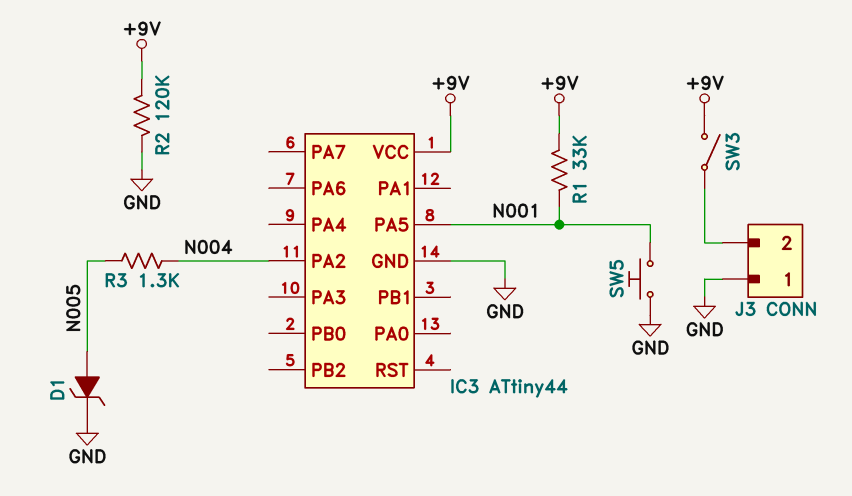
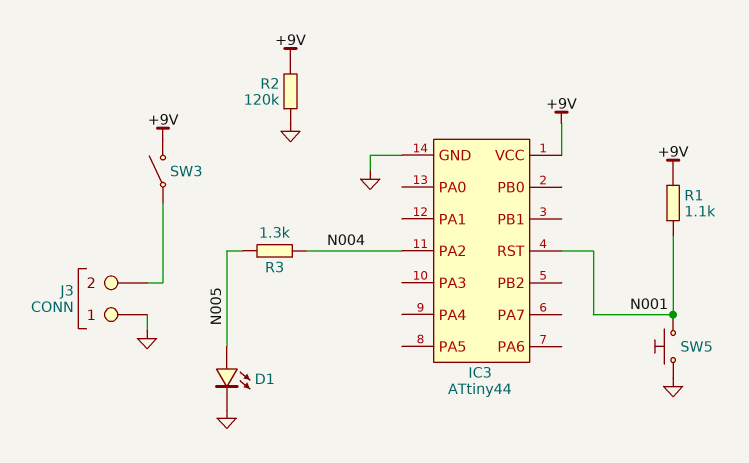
D1: zener (A N005, K GND) -> LED (A N005, K GND)
IC3 pin PA5: N001 -> none
IC3 pin RST: none -> N001
R1: 33k (+9V, N001) -> 1.1k (+9V, N001)

